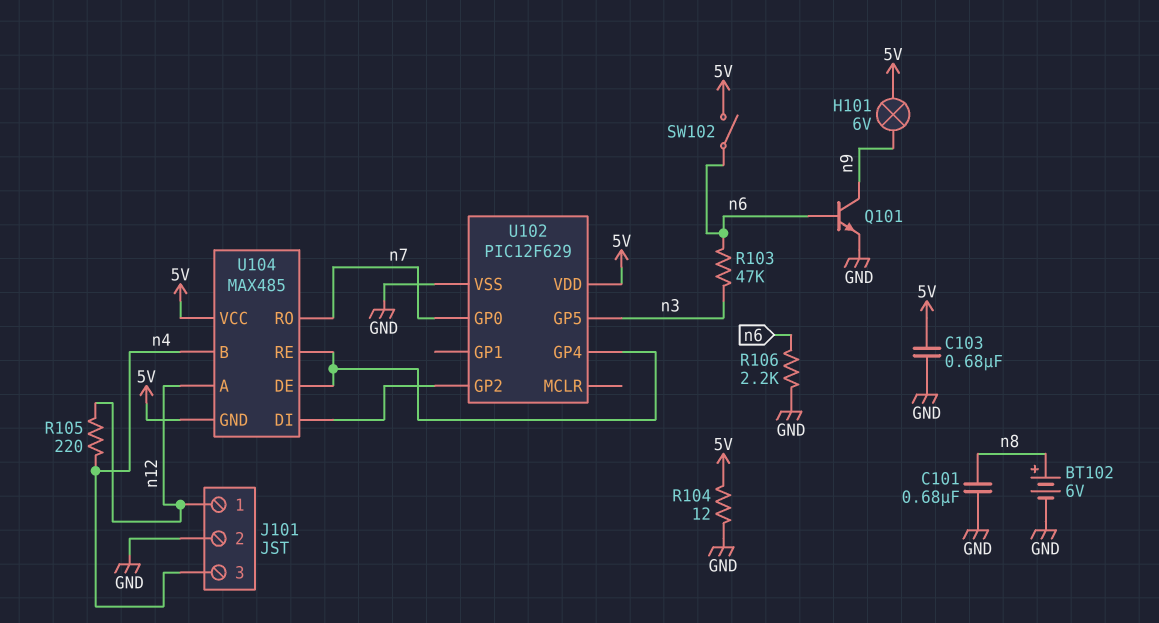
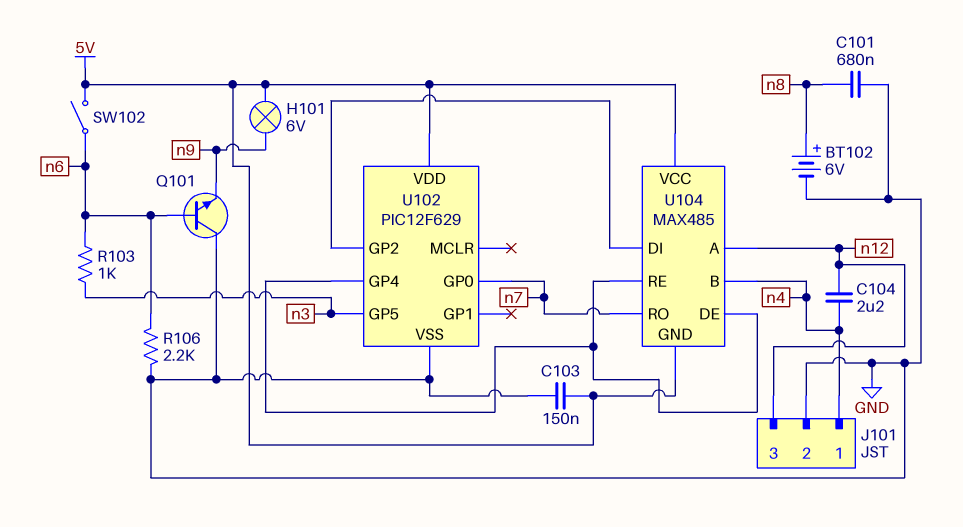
C103: 680nF (5V, GND) -> 150nF (5V, GND)
C104: none -> 2.2uF (n4, n12)
J101 pin 1: n12 -> n4
J101 pin 3: n4 -> n12
Q101: NPN (B n6, C n9, E GND) -> NPN (B n6, C GND, E n9)
R103: 47k (n3, n6) -> 1k (n3, n6)
R104: 12 (5V, GND) -> none
R105: 220 (n4, n12) -> none

